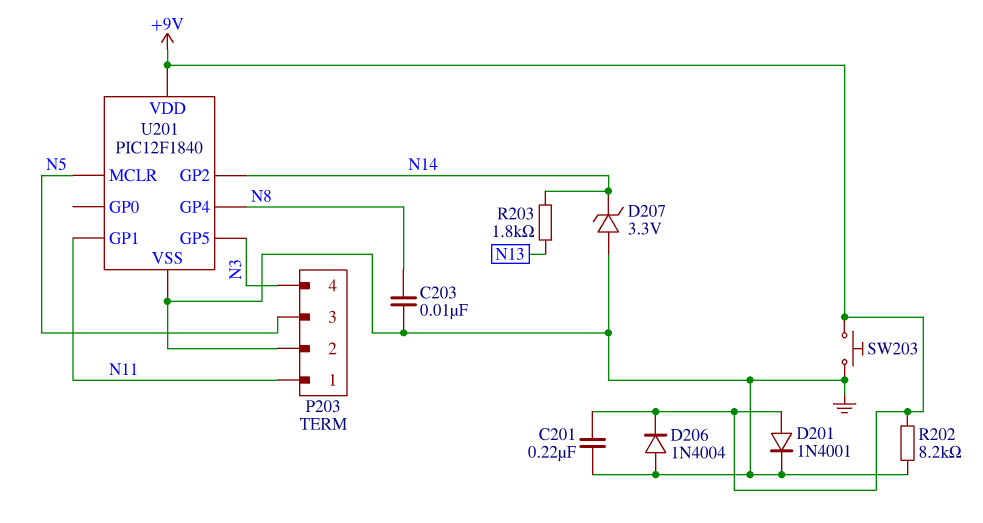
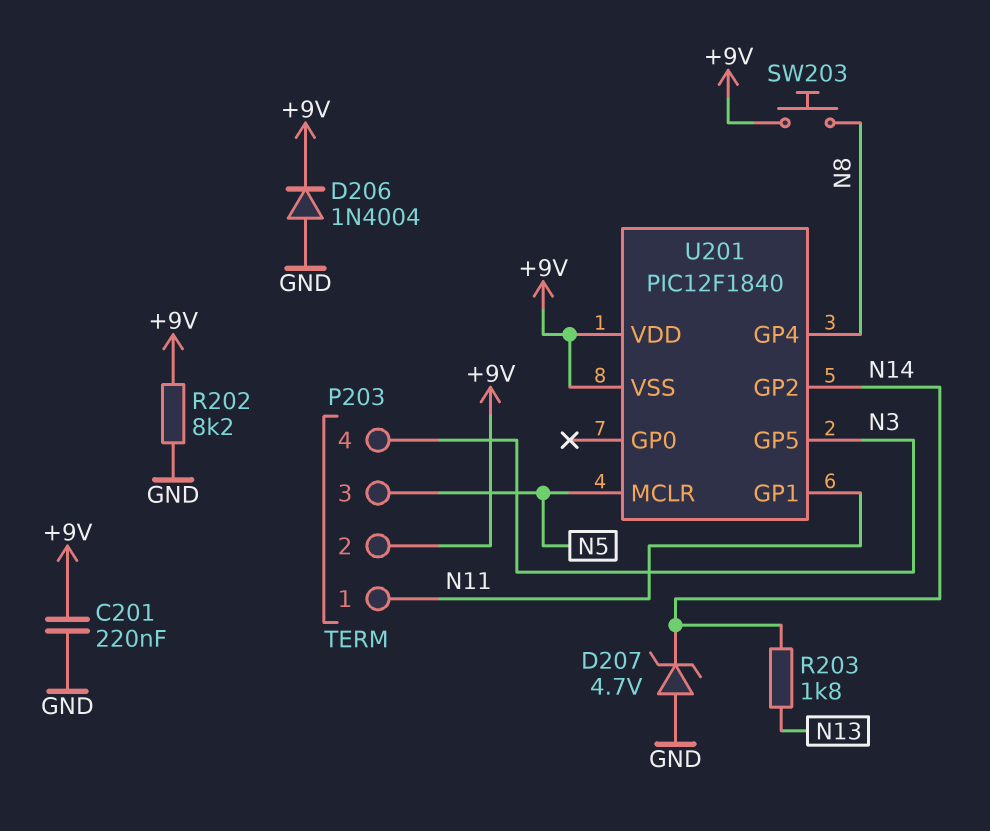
C203: 10nF (GND, N8) -> none
D201: diode 1N4001 (A +9V, K GND) -> none
D207: zener 3.3V (A GND, K N14) -> zener 4.7V (A GND, K N14)
P203 pin 2: GND -> +9V
SW203: button (+9V, GND) -> button (+9V, N8)
U201 pin VSS: GND -> +9V

